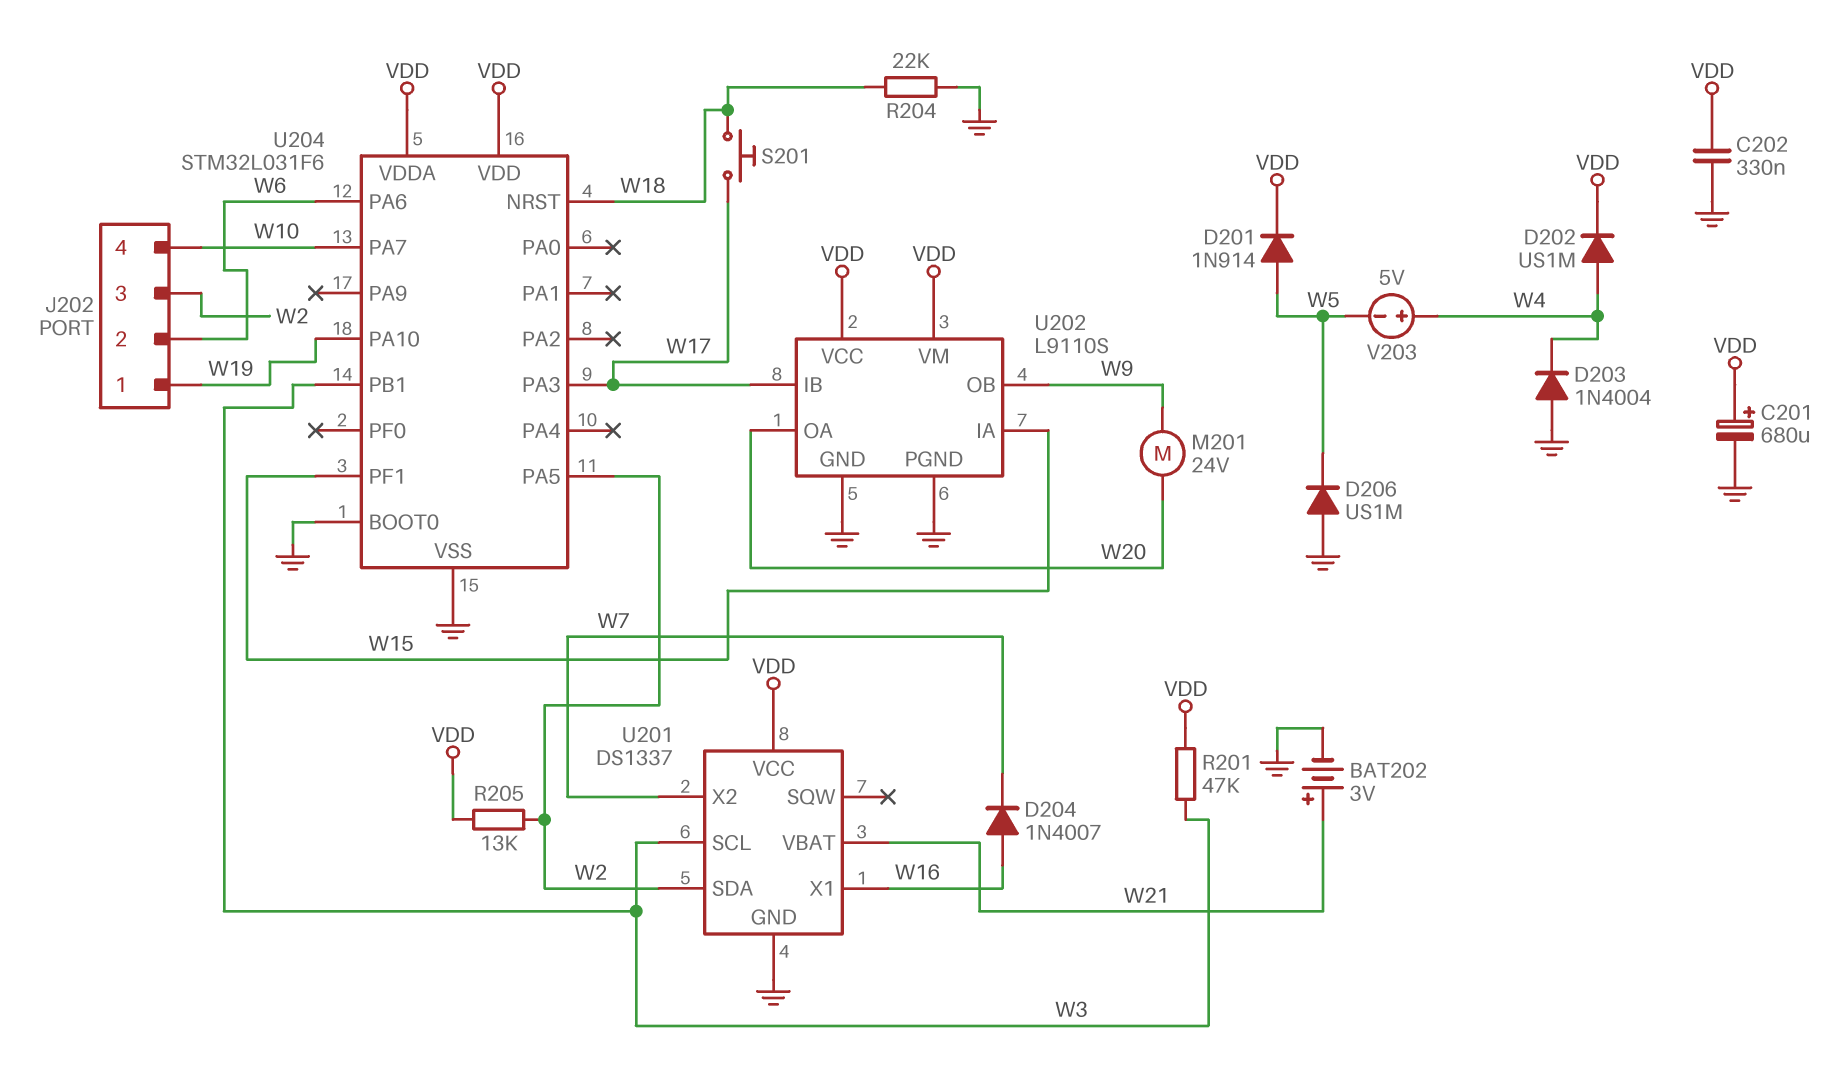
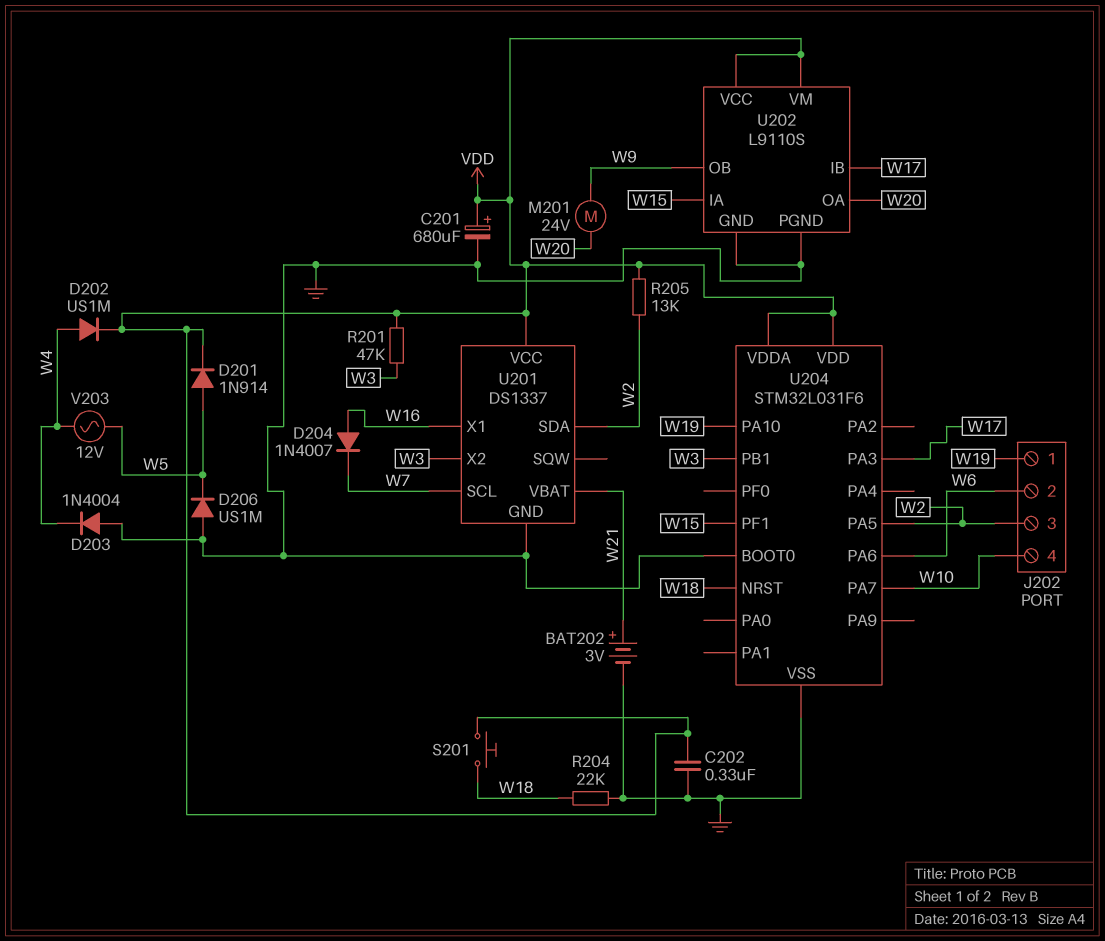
S201: button (W17, W18) -> button (VDD, W18)
U201 pin SCL: W3 -> W7
U201 pin X2: W7 -> W3
V203: 5V (plus W4, minus W5) -> AC 12V (W4, W5)

